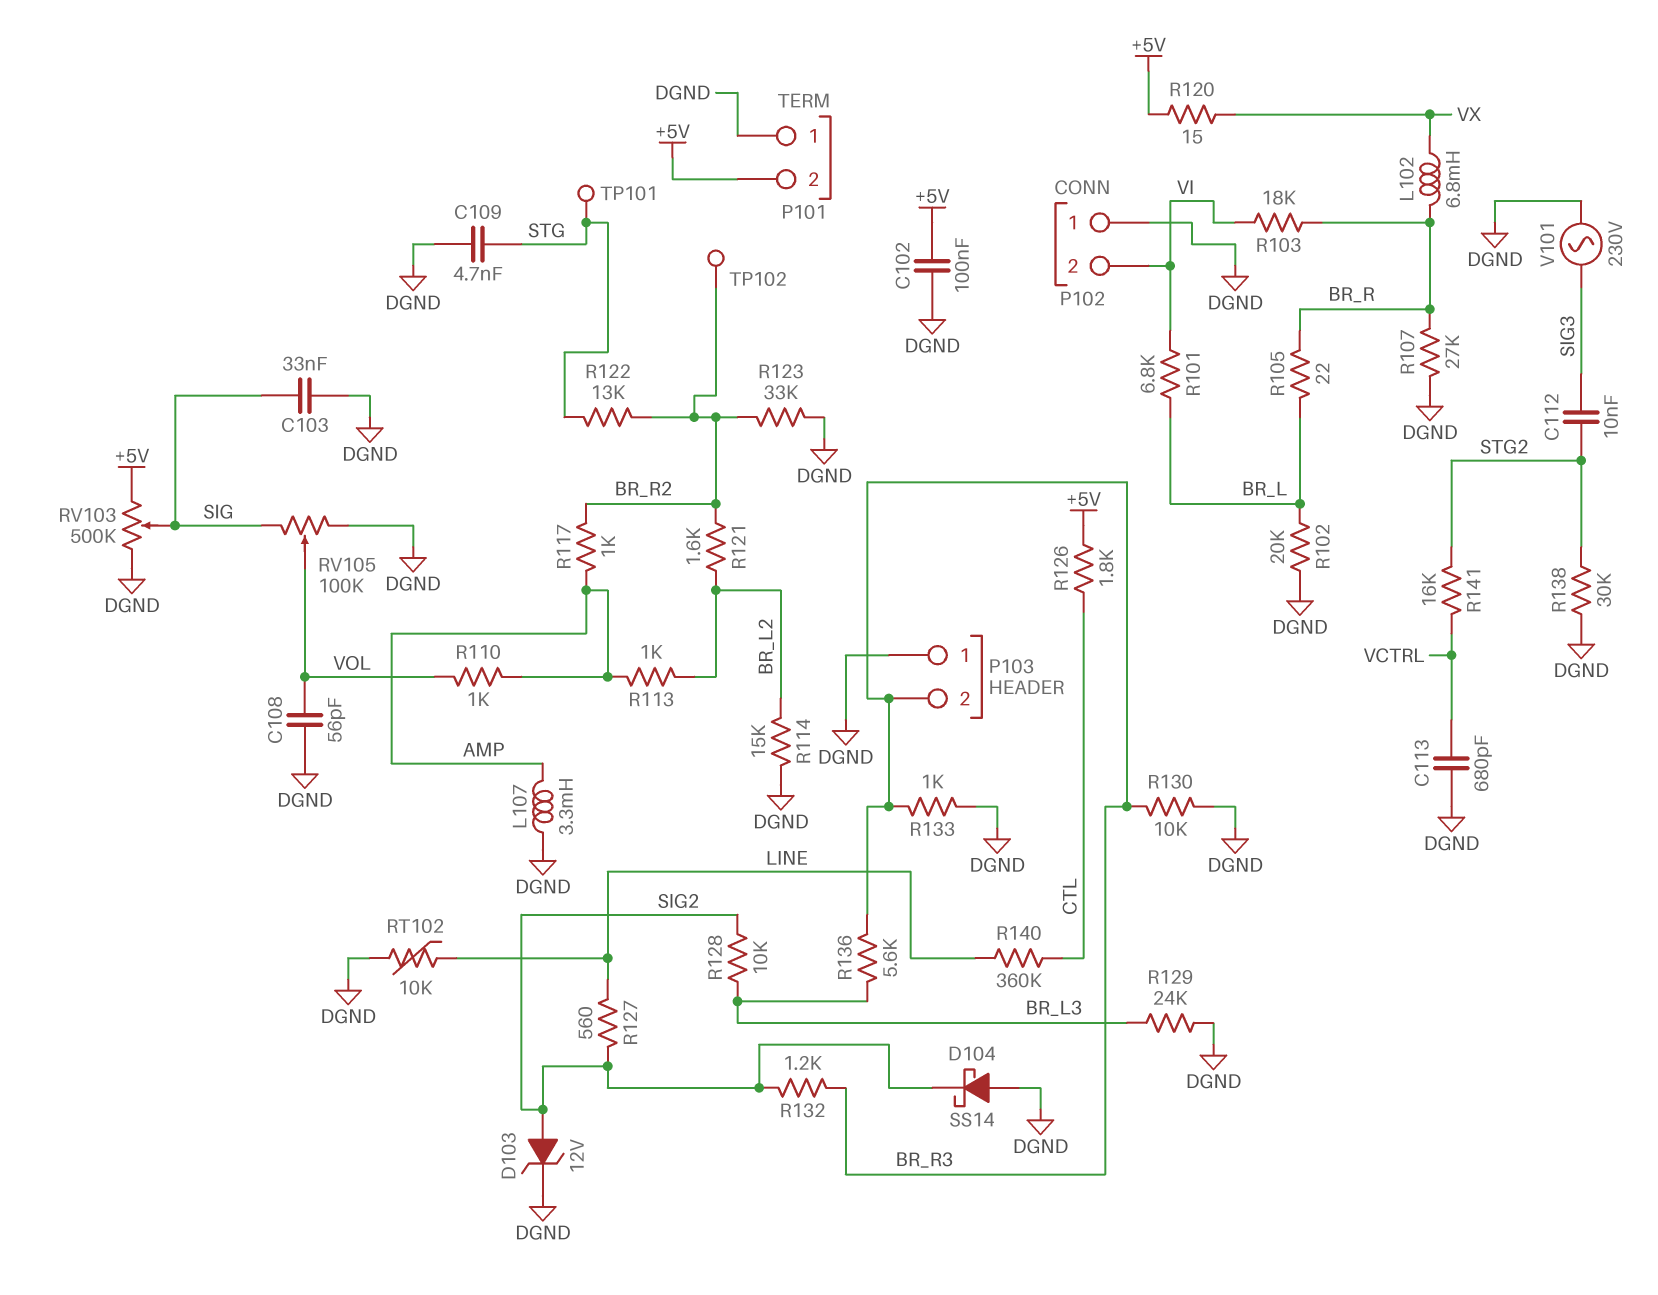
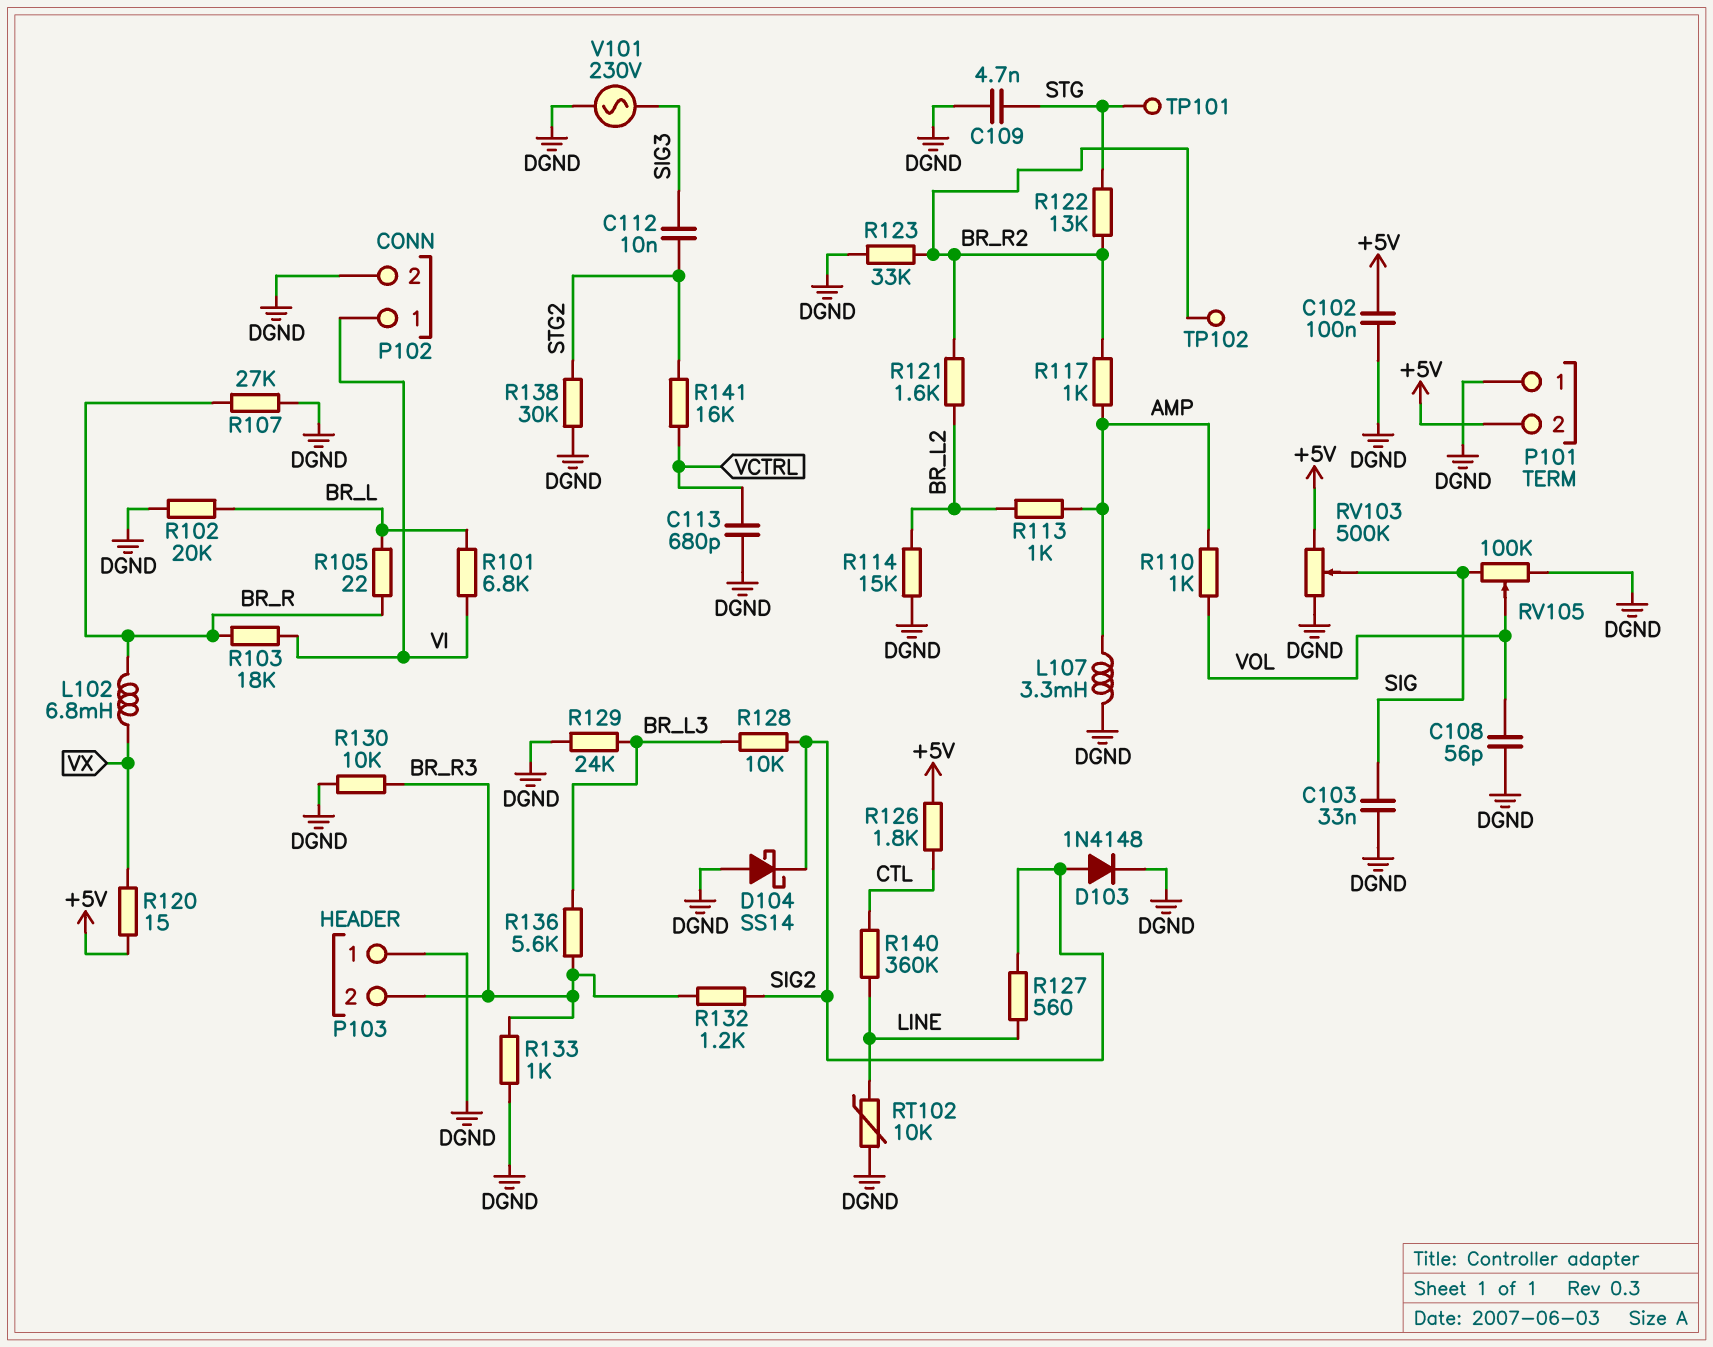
D103: zener 12V (A SIG2, K DGND) -> diode 1N4148 (A SIG2, K DGND)
P102 pin 1: DGND -> VI
P102 pin 2: VI -> DGND

